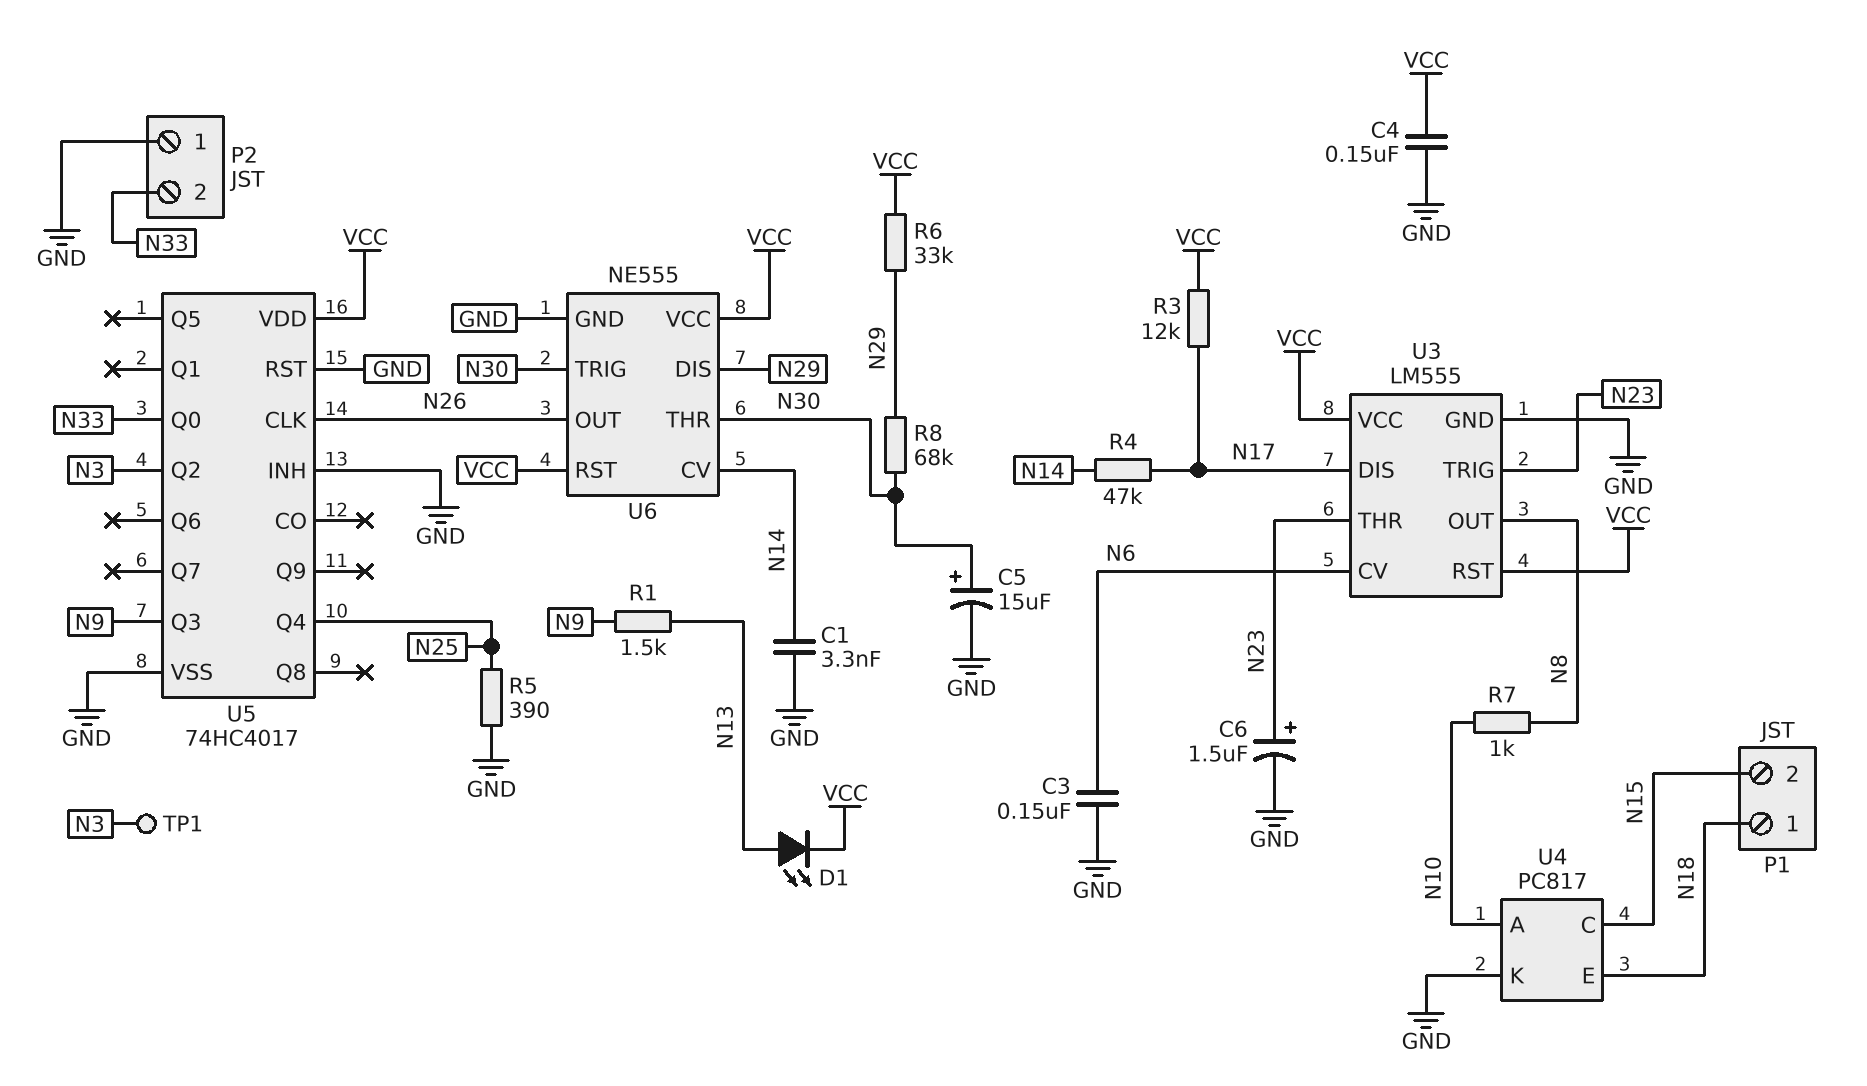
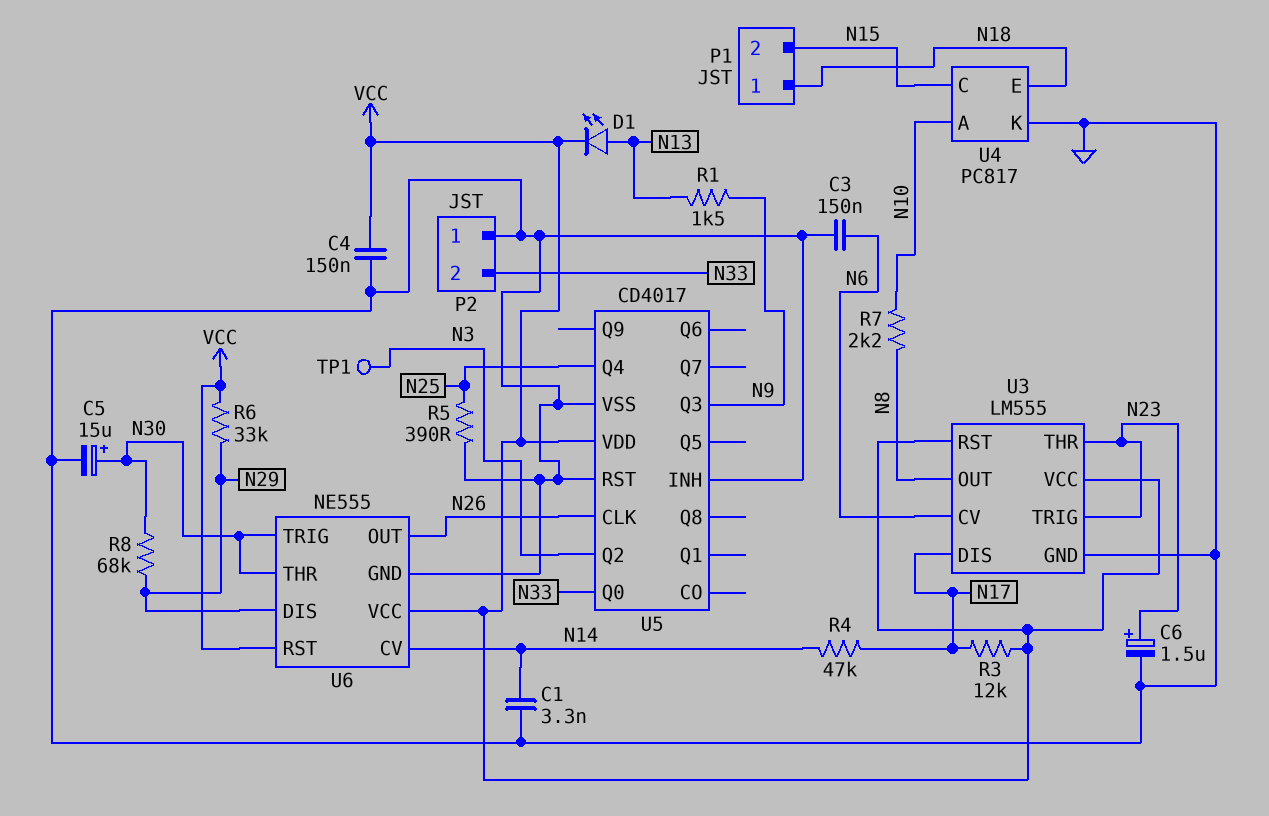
R7: 1k (N8, N10) -> 2.2k (N8, N10)
U5: 74HC4017 -> CD4017

